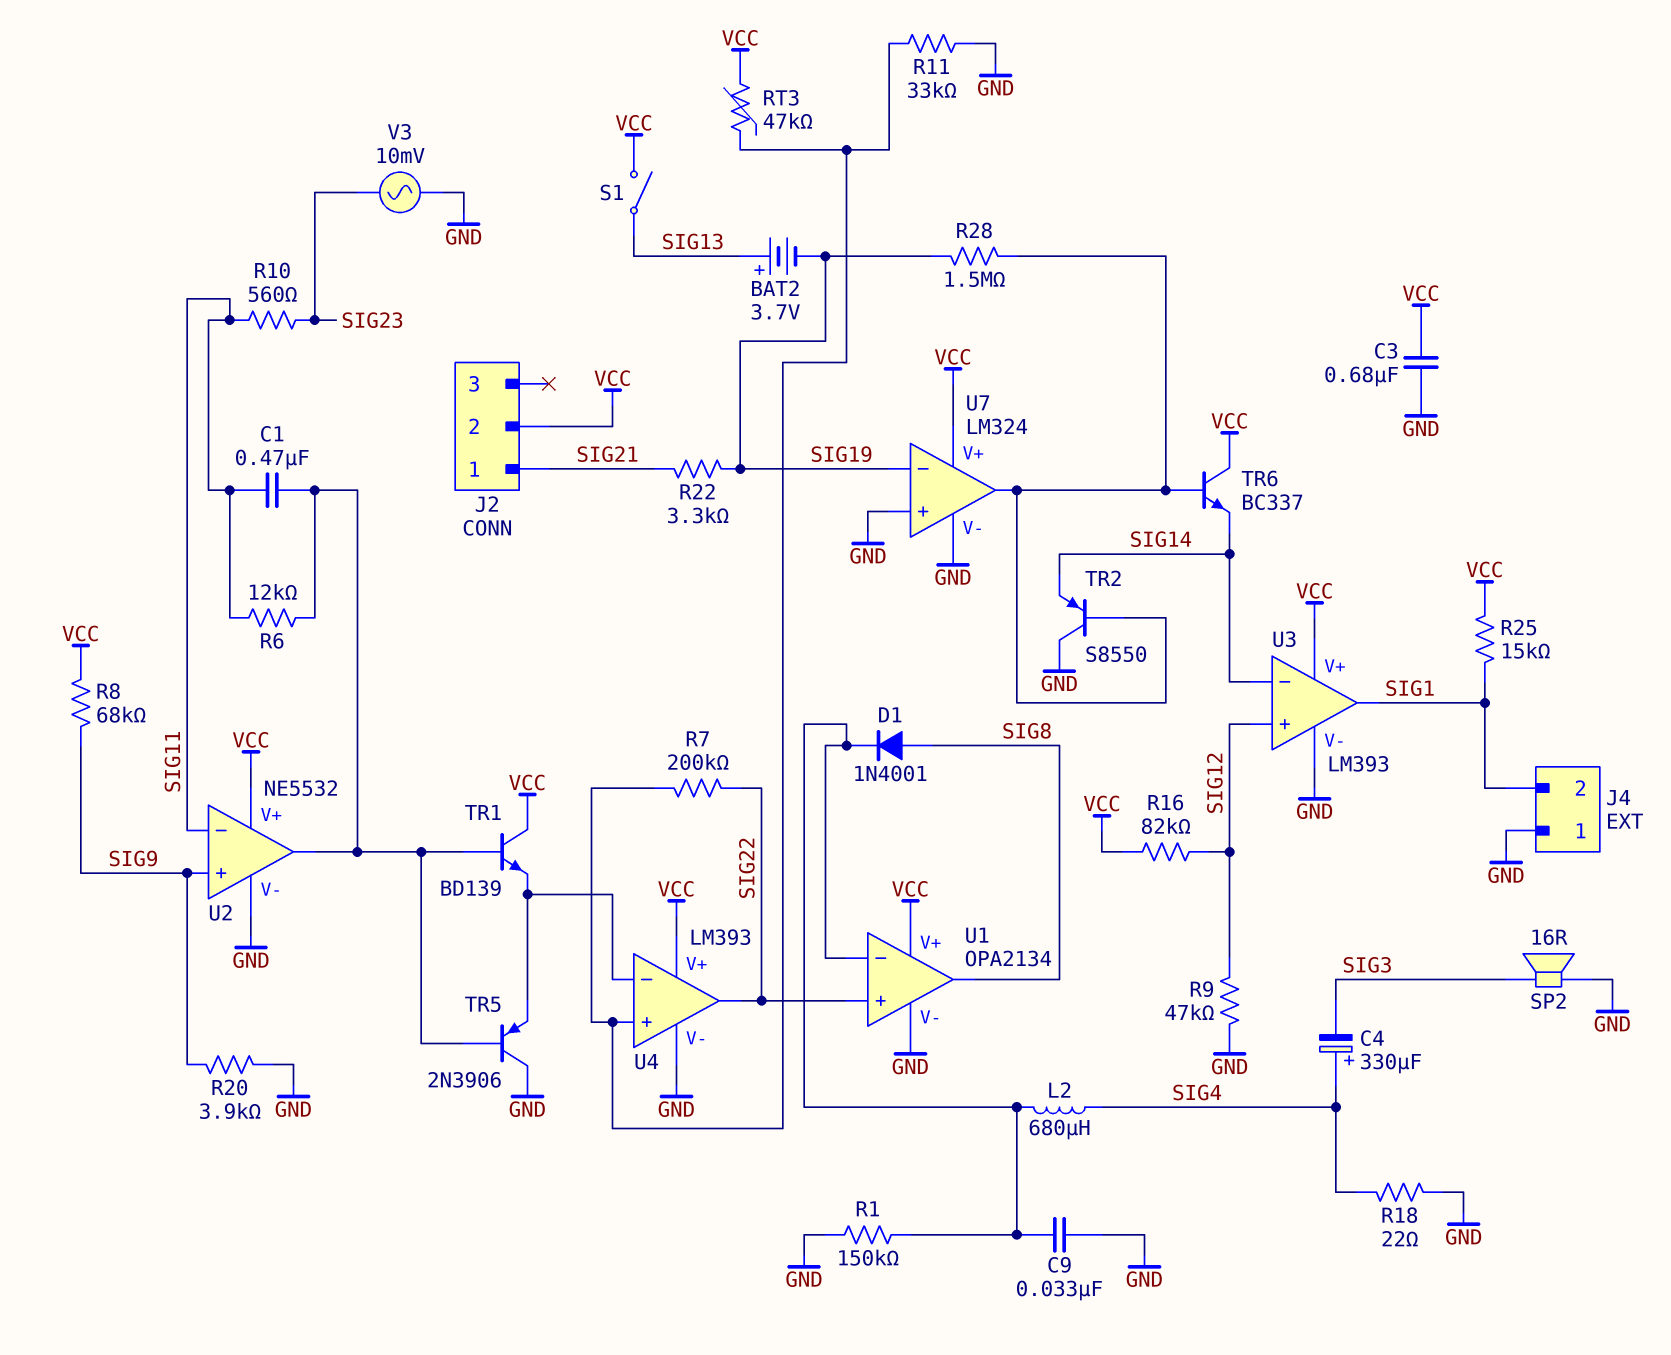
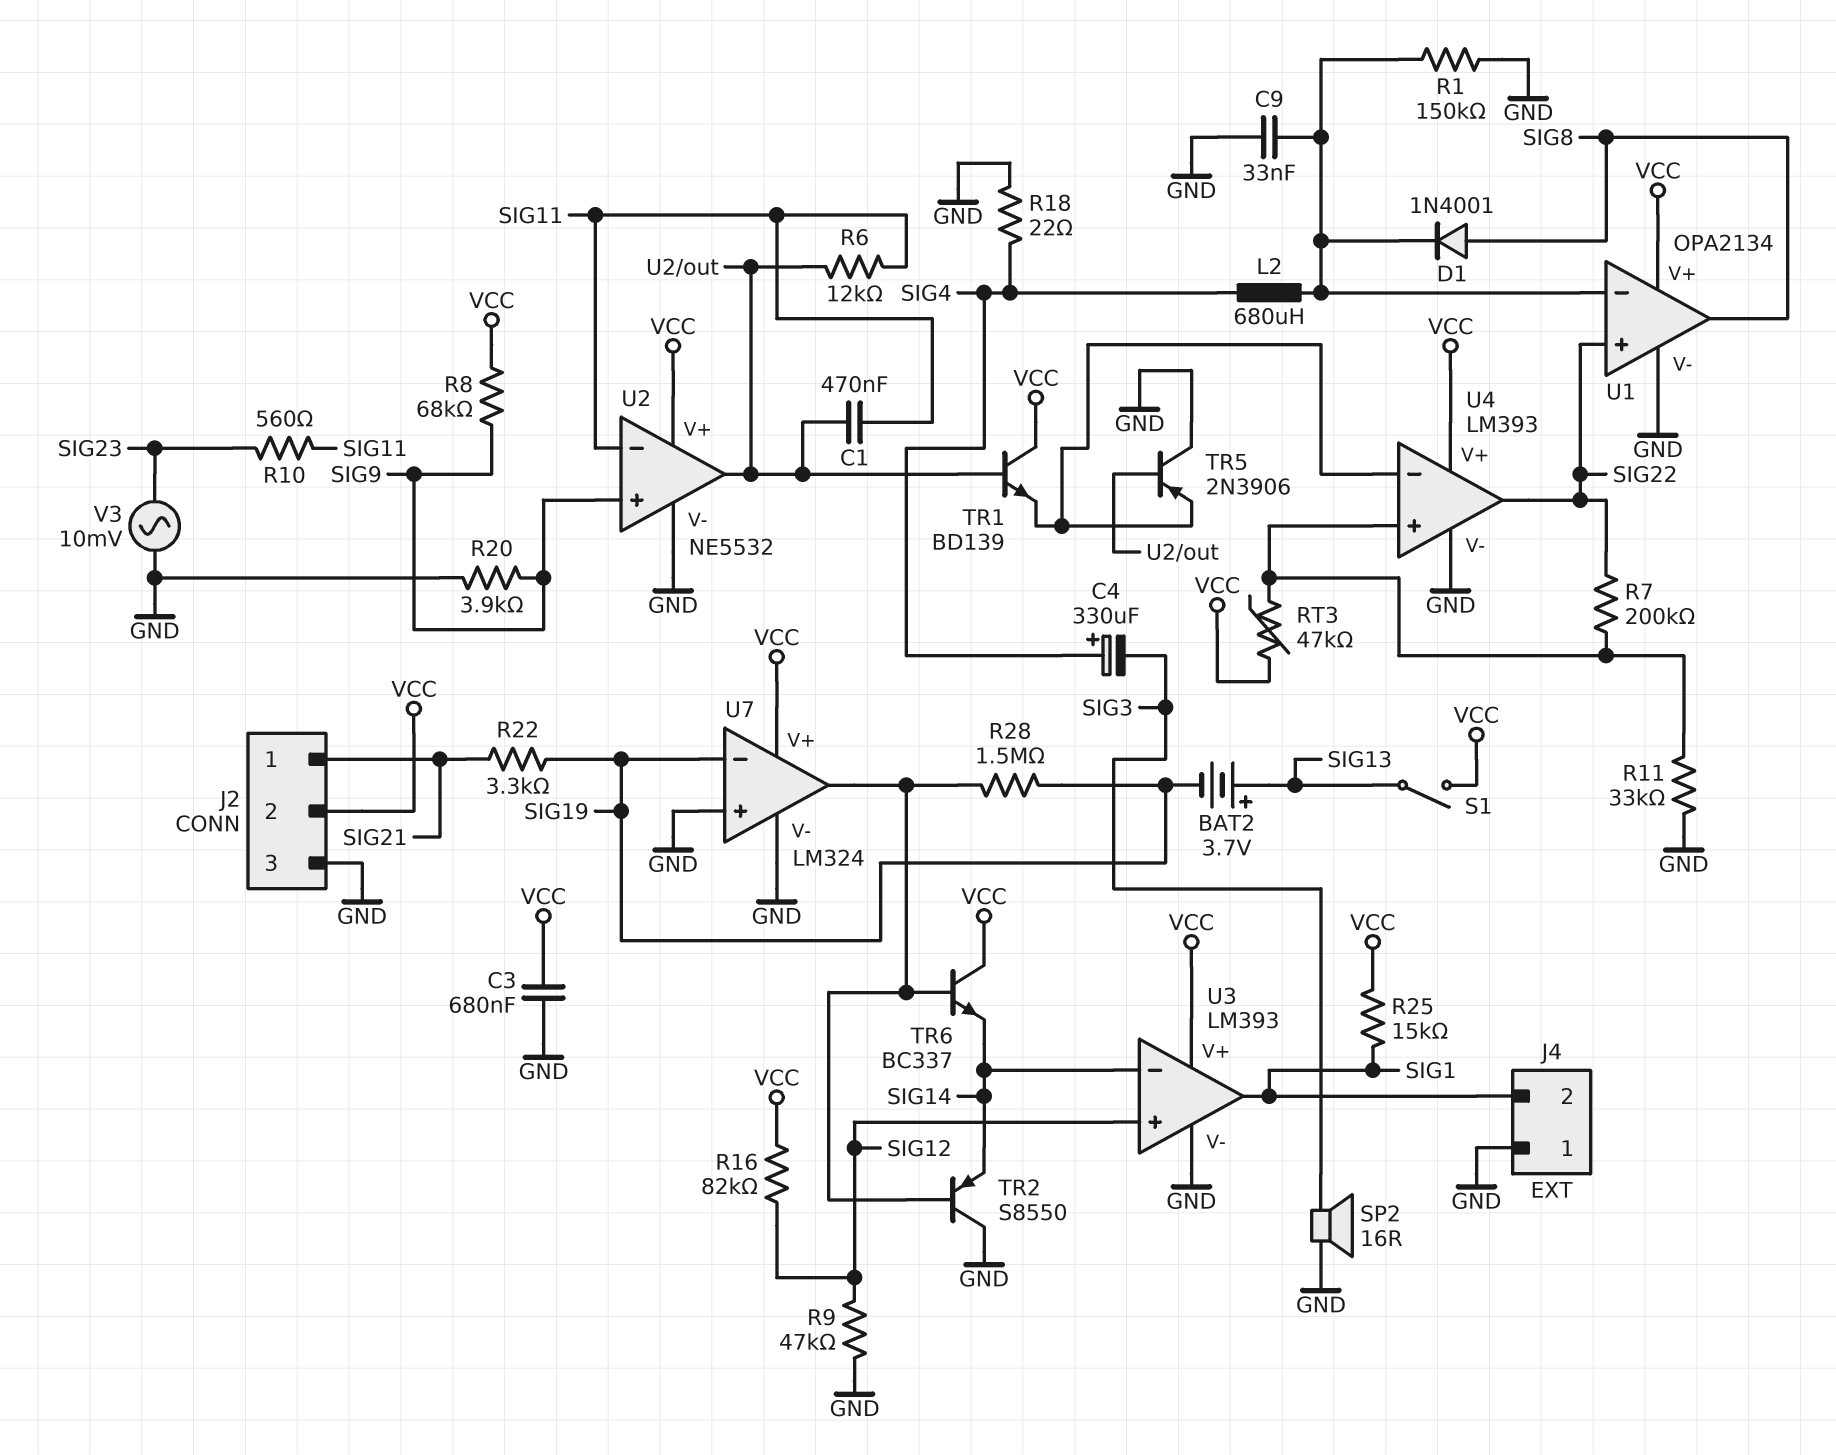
J2 pin 3: none -> GND

